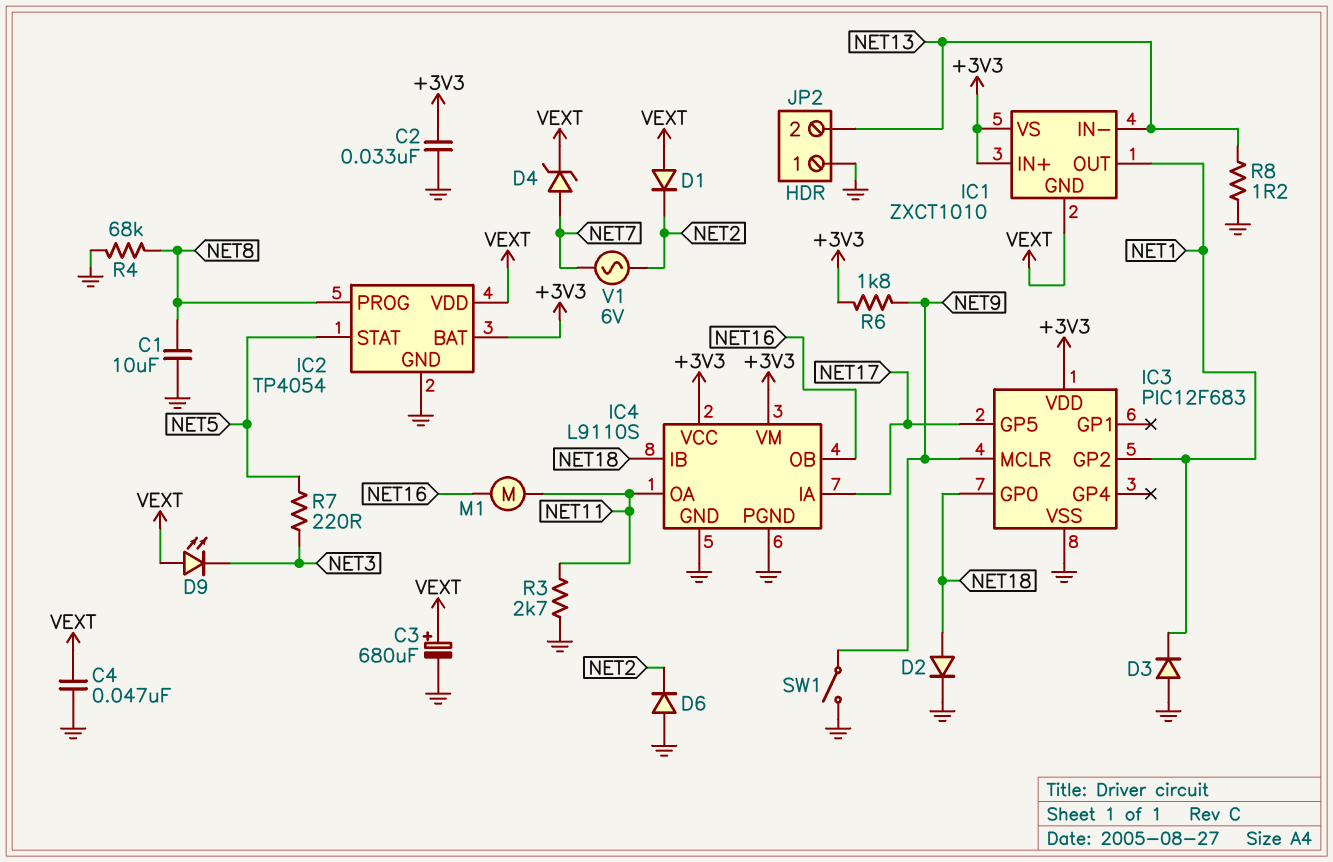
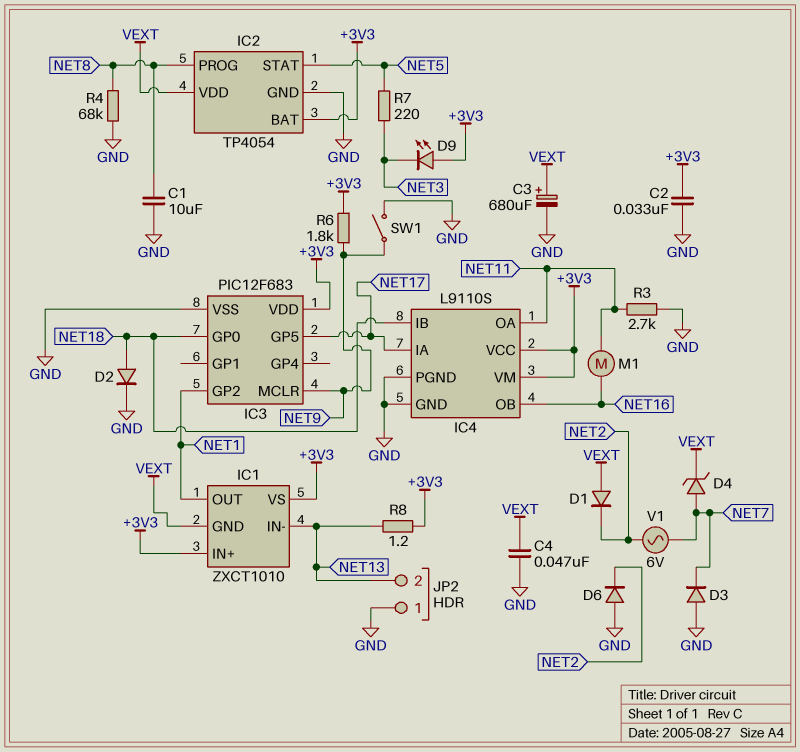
D3: diode (A GND, K NET1) -> diode (A GND, K NET7)
D9: LED (A VEXT, K NET3) -> LED (A +3V3, K NET3)
R8: 1.2 (GND, NET13) -> 1.2 (+3V3, NET13)

